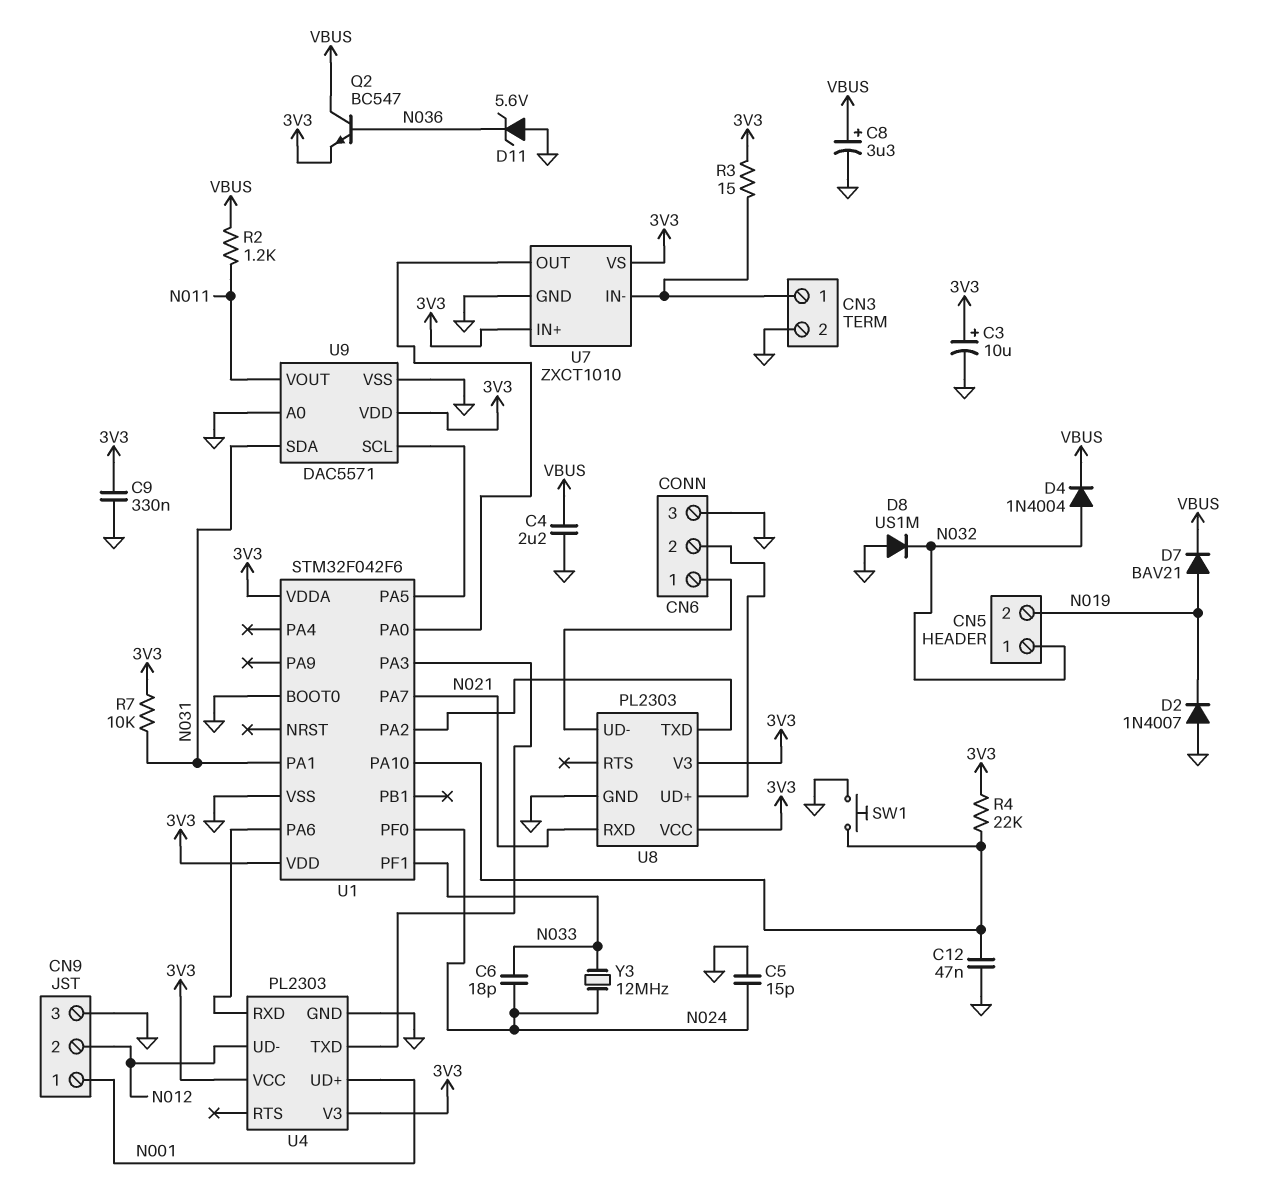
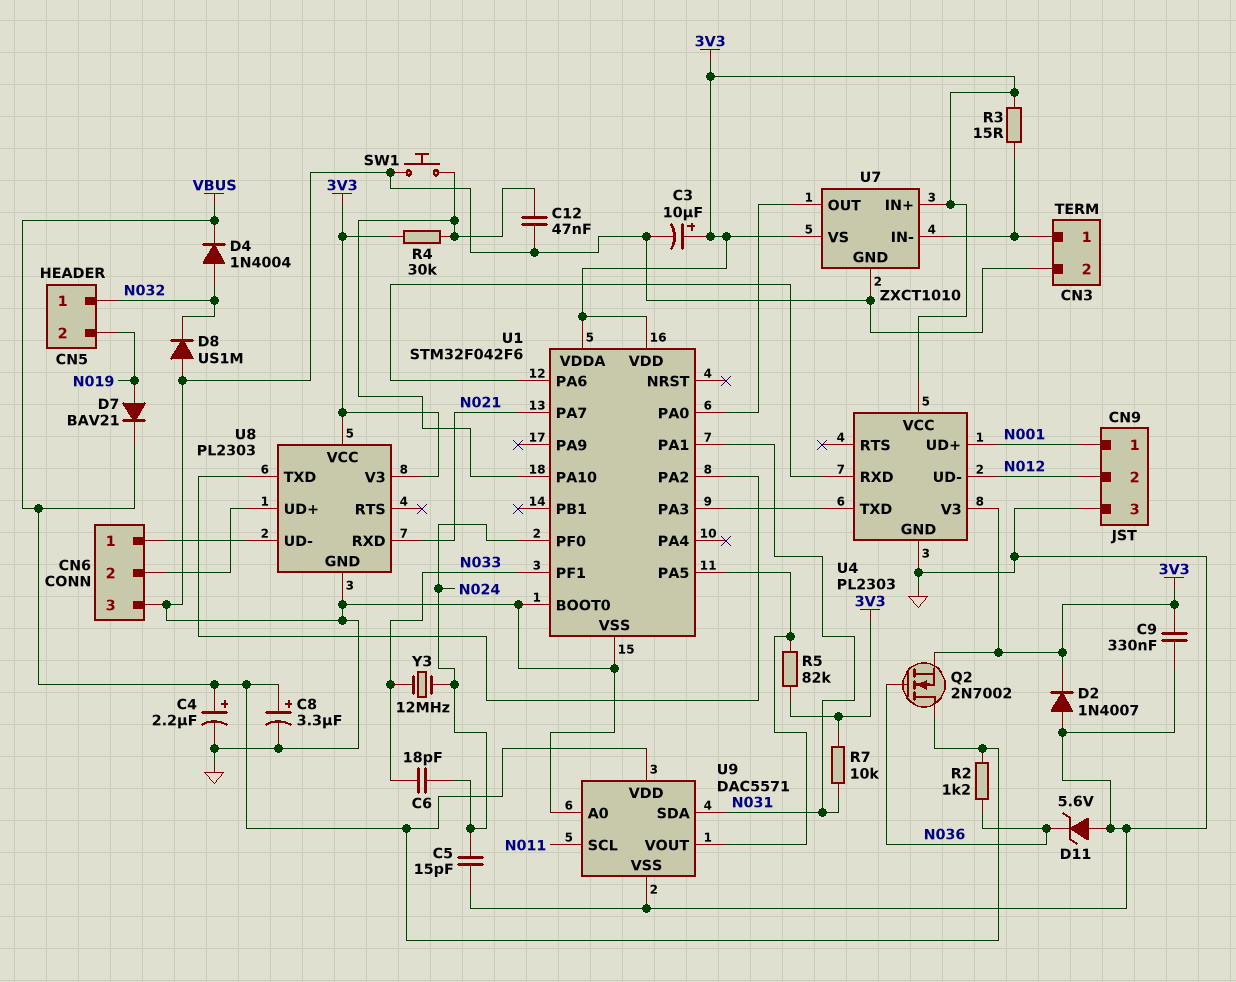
C4: 2.2uF (GND, VBUS) -> 2.2uF (plus VBUS, minus GND)
D2: diode 1N4007 (A GND, K N019) -> diode 1N4007 (A GND, K 3V3)
Q2: NPN BC547 (B N036, C VBUS, E 3V3) -> NMOS 2N7002 (G N036, D VBUS, S 3V3)
R2: 1.2k (N011, VBUS) -> 1.2k (N036, VBUS)
R4: 22k (3V3, U1/PA10) -> 30k (3V3, U1/PA10)
R5: none -> 82k (3V3, U1/PA5)
U9 pin SCL: U1/PA5 -> N011
U9 pin VDD: 3V3 -> VBUS
U9 pin VOUT: N011 -> U1/PA5

